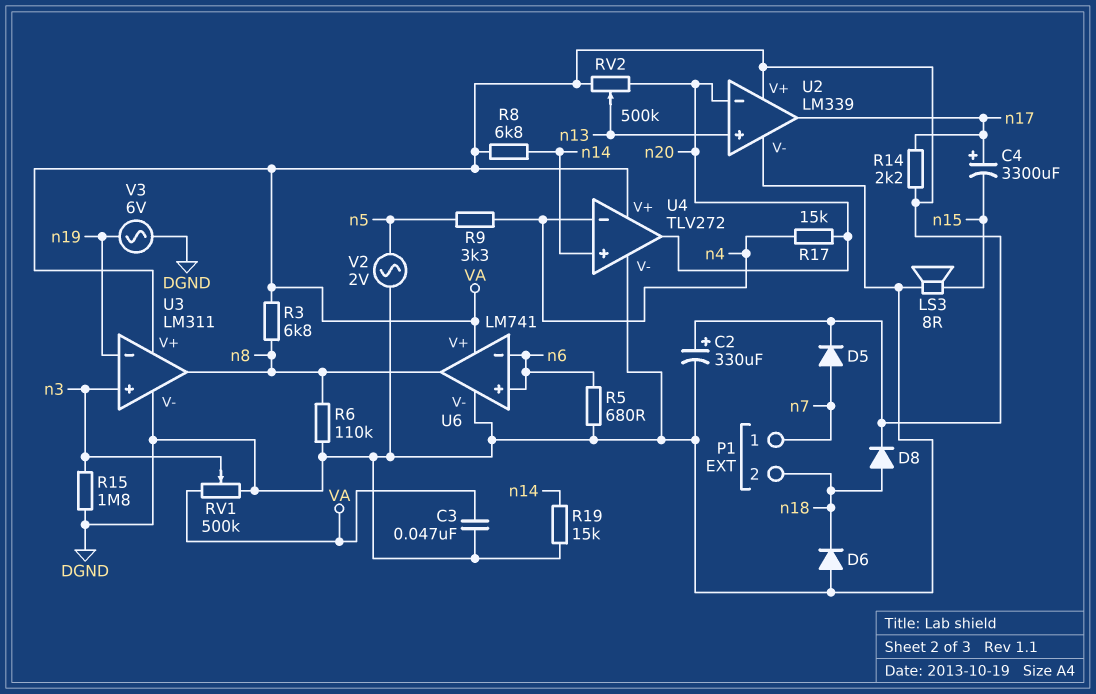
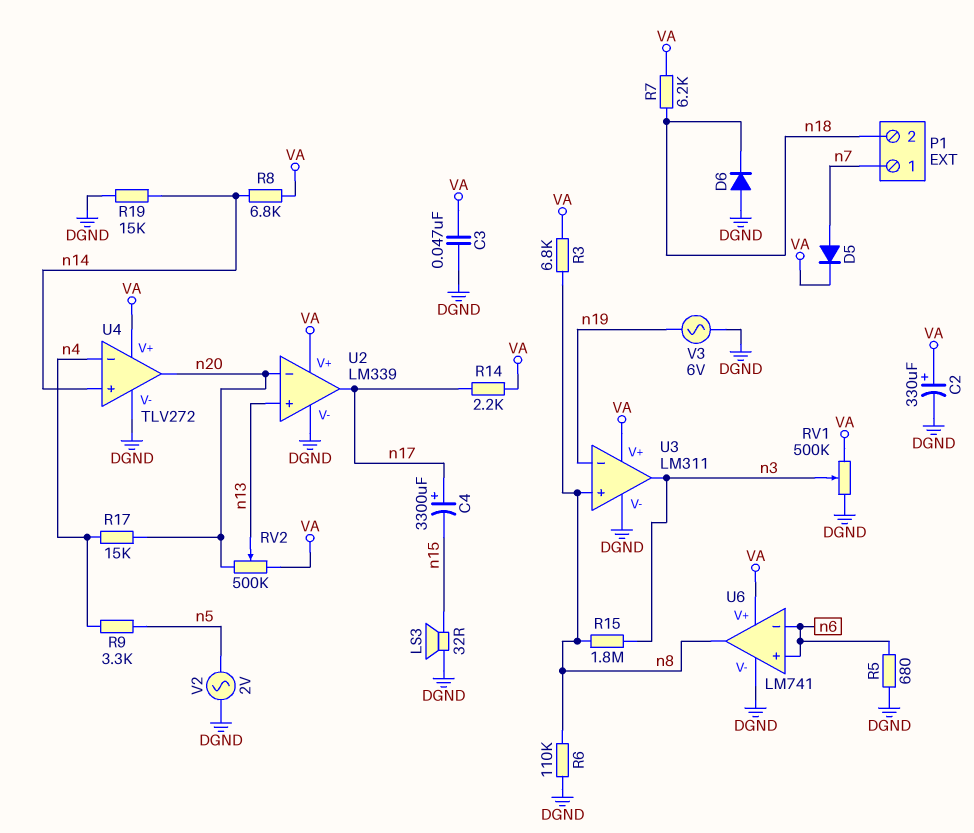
D8: diode (A n18, K VA) -> none
LS3: speaker 8R (DGND, n15) -> speaker 32R (DGND, n15)
R7: none -> 6.2k (VA, n18)
R15: 1.8M (DGND, n3) -> 1.8M (n3, n8)
U3 pin in+: n3 -> n8
U3 pin out: n8 -> n3

